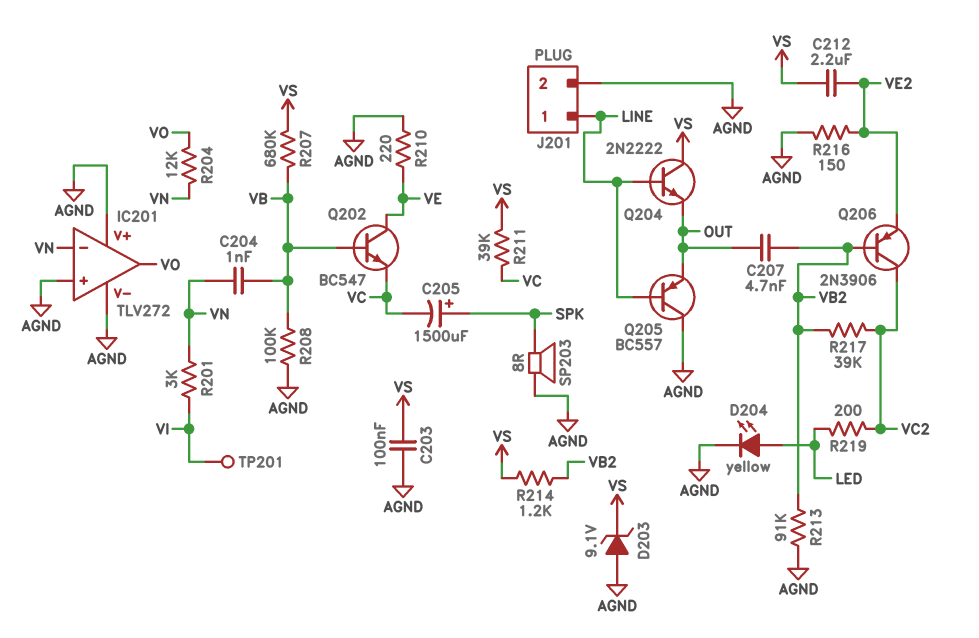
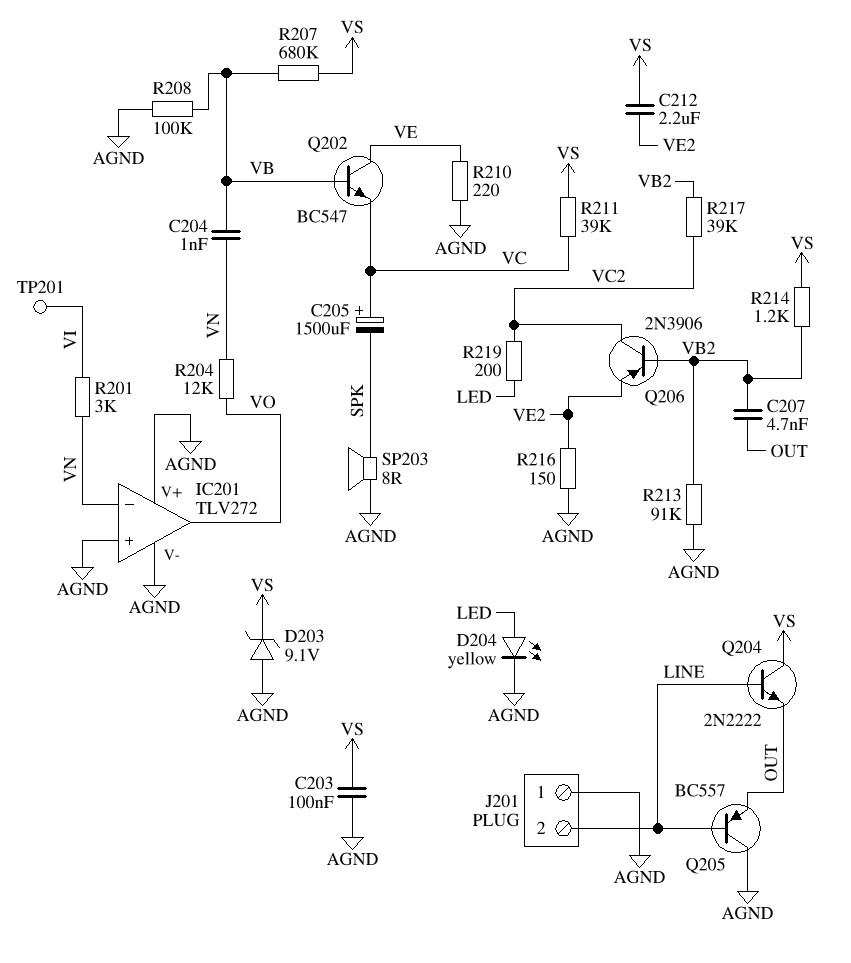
C205: 1500uF (plus SPK, minus VC) -> 1500uF (plus VC, minus SPK)
J201 pin 1: LINE -> AGND
J201 pin 2: AGND -> LINE

